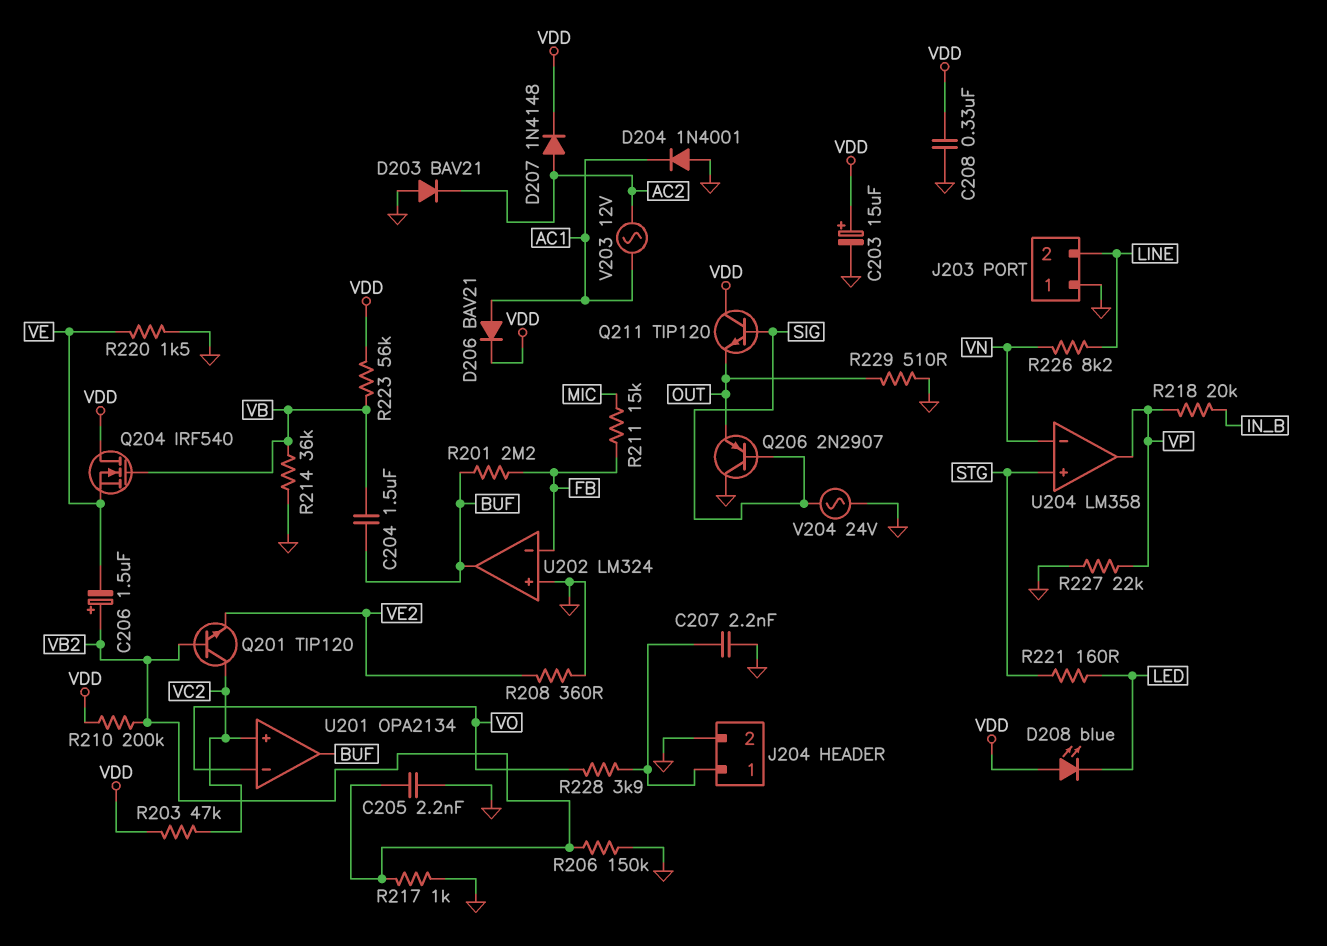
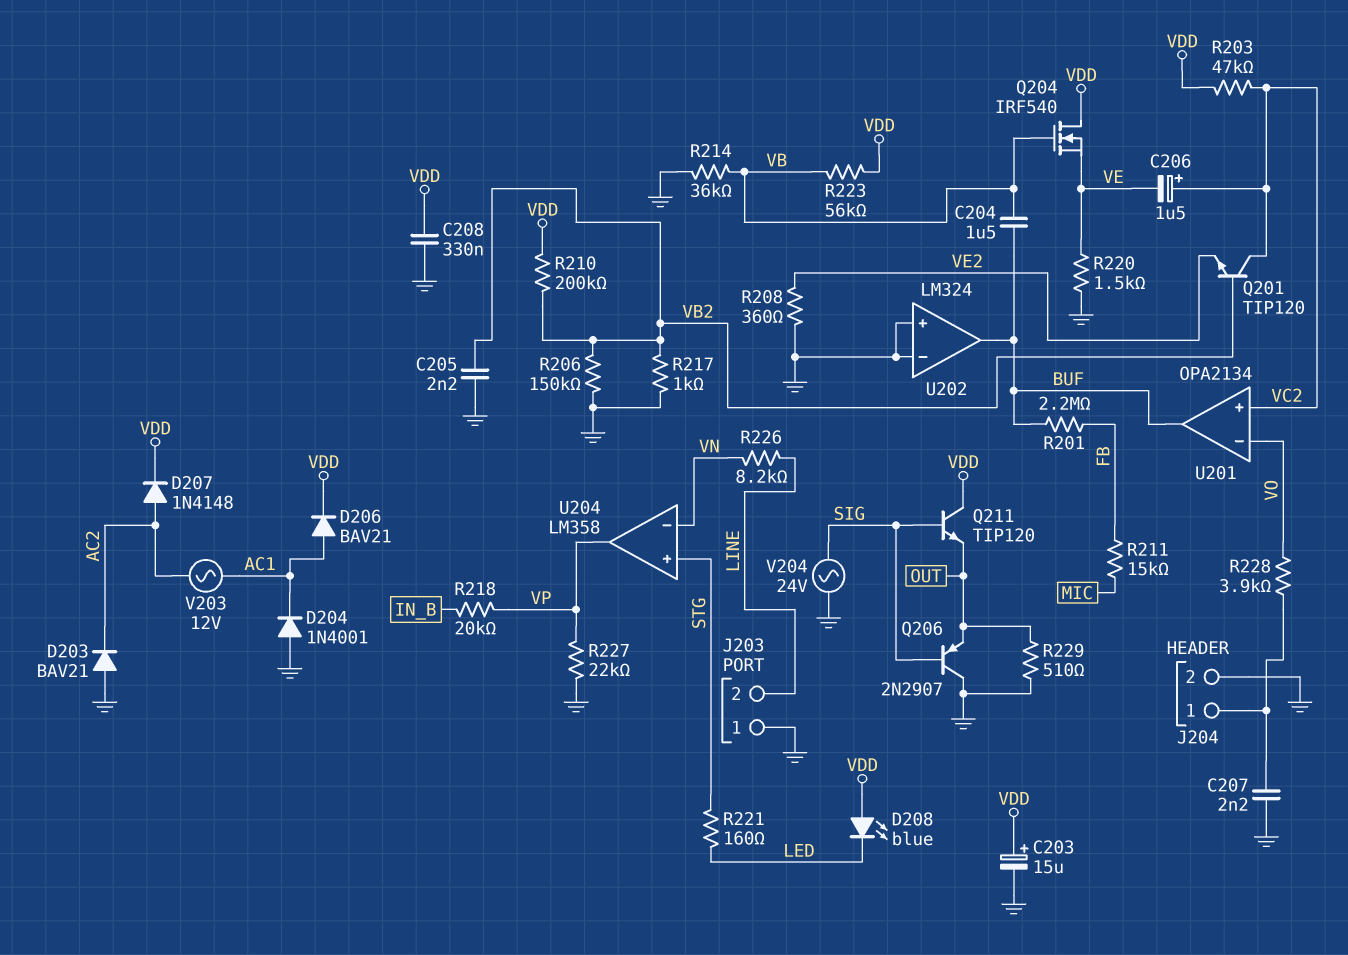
C206: 1.5uF (plus VB2, minus VE) -> 1.5uF (plus VC2, minus VE)
U202 pin in-: FB -> GND

